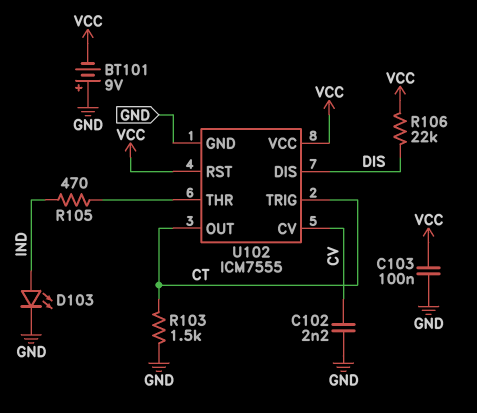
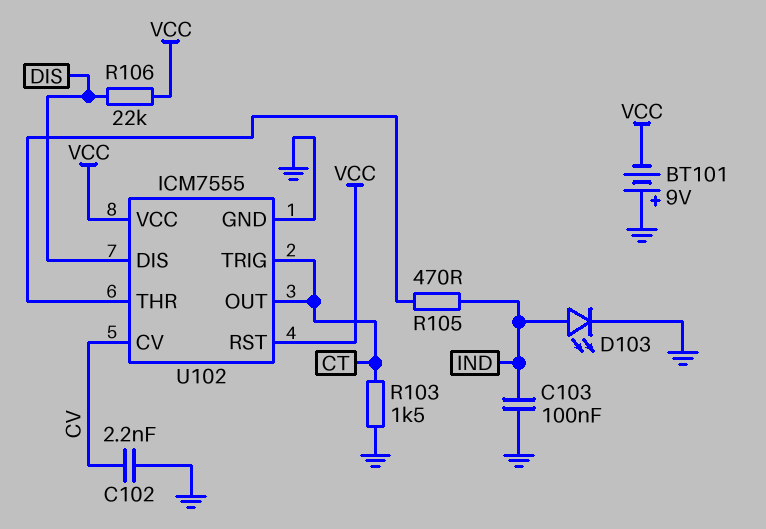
C103: 100nF (GND, VCC) -> 100nF (GND, IND)

